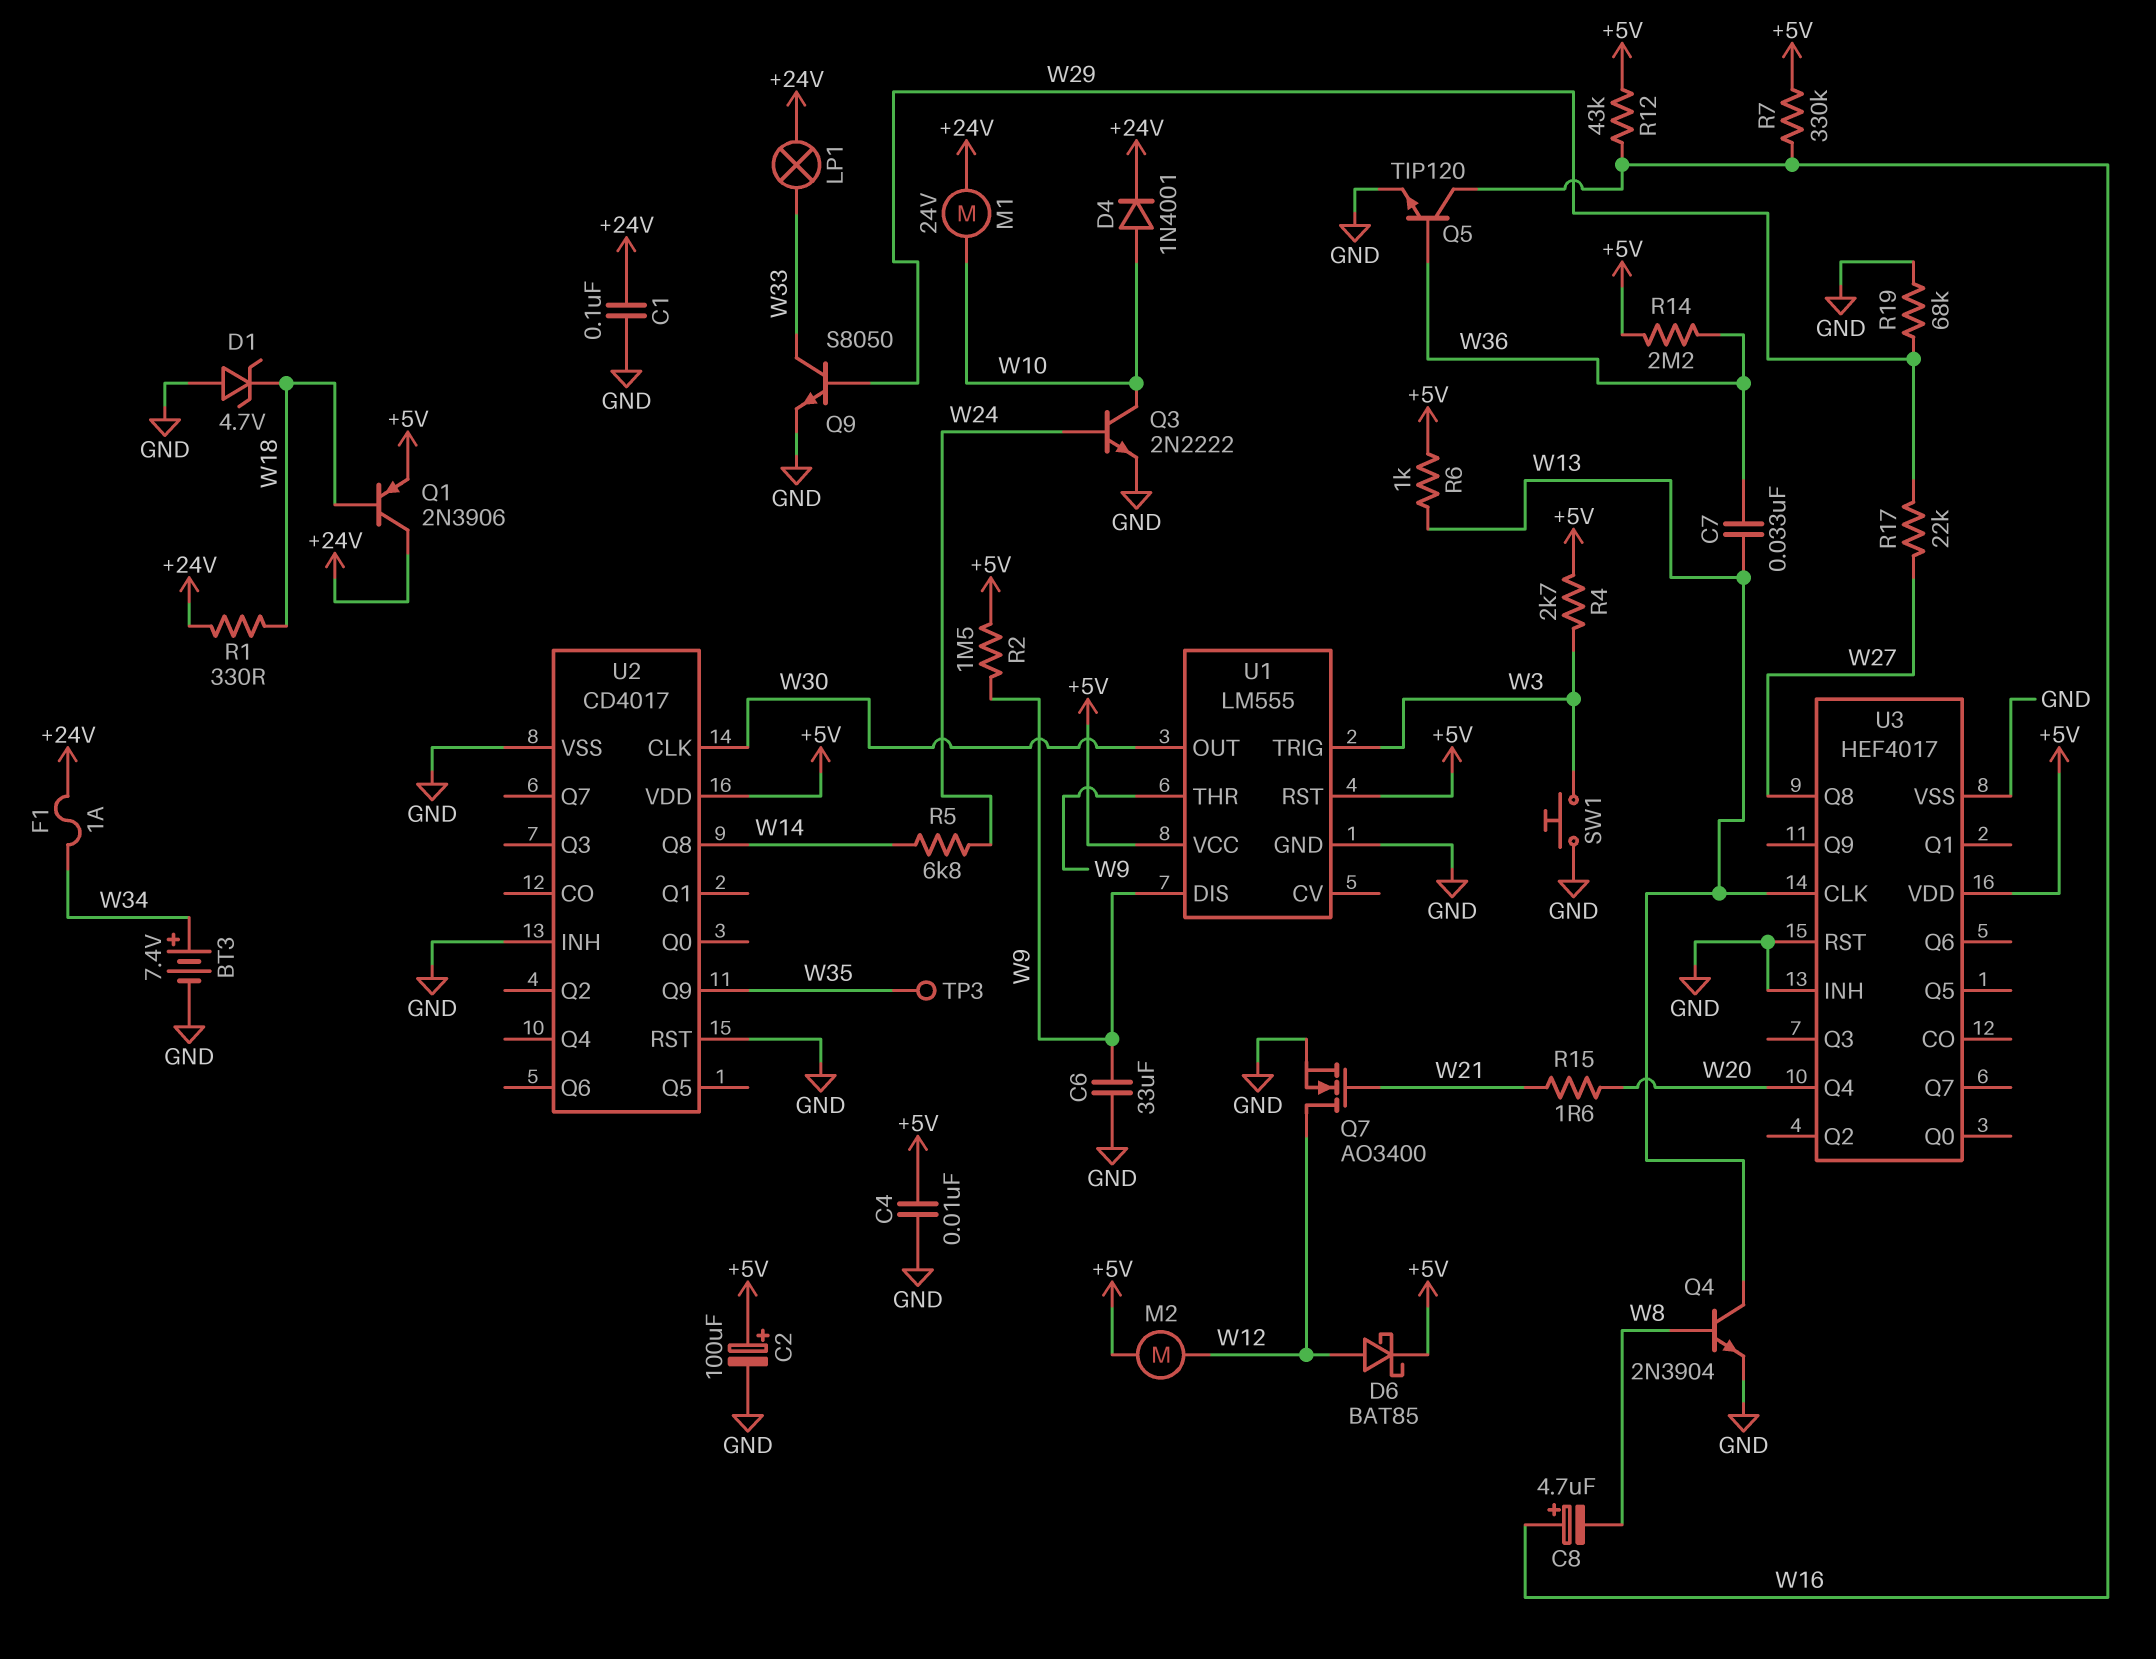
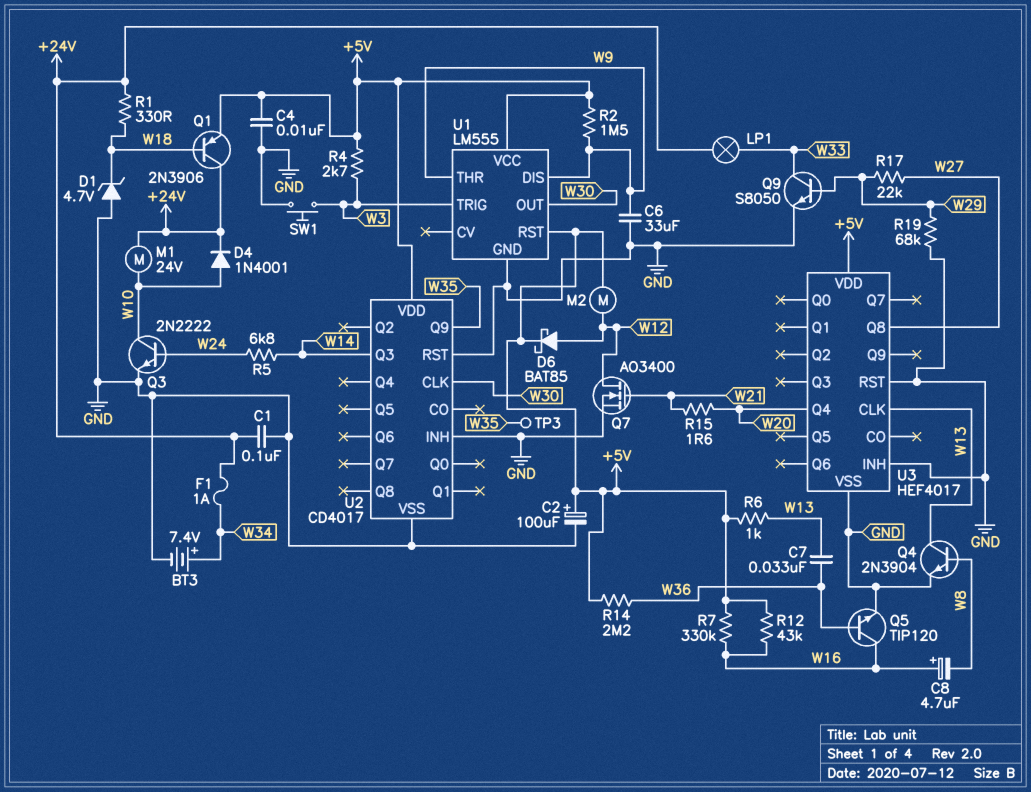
U2 pin Q3: none -> W14
U2 pin Q8: W14 -> none

